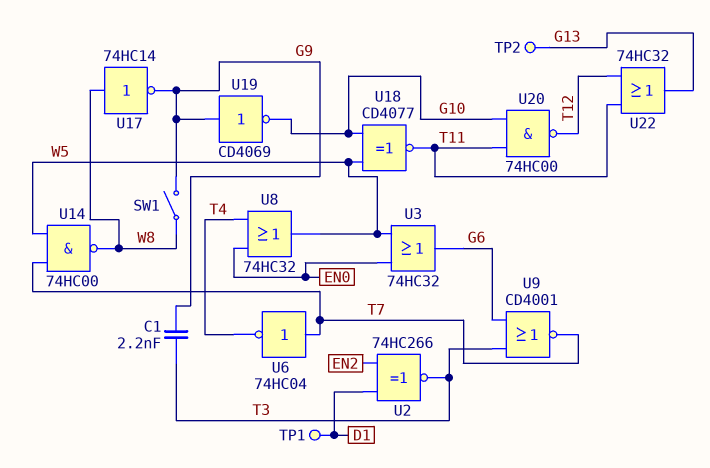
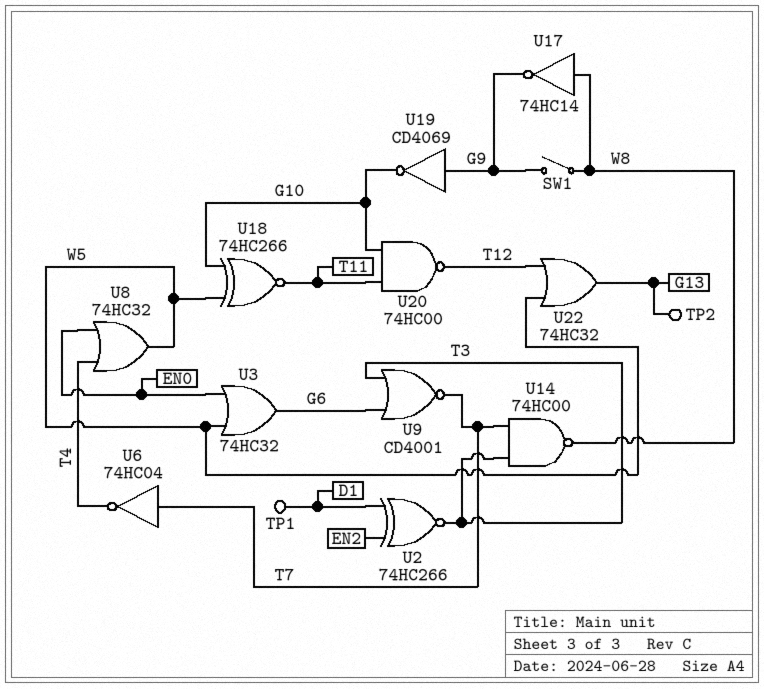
C1: 2.2nF (G9, T3) -> none
U14: NAND 74HC00 (in T7, in W5, out W8) -> NAND 74HC00 (in T3, in T7, out W8)
U18: XNOR CD4077 (in G10, in W5, out T11) -> XNOR 74HC266 (in G10, in W5, out T11)
U22: OR 74HC32 (in T11, in T12, out G13) -> OR 74HC32 (in T12, in W5, out G13)

